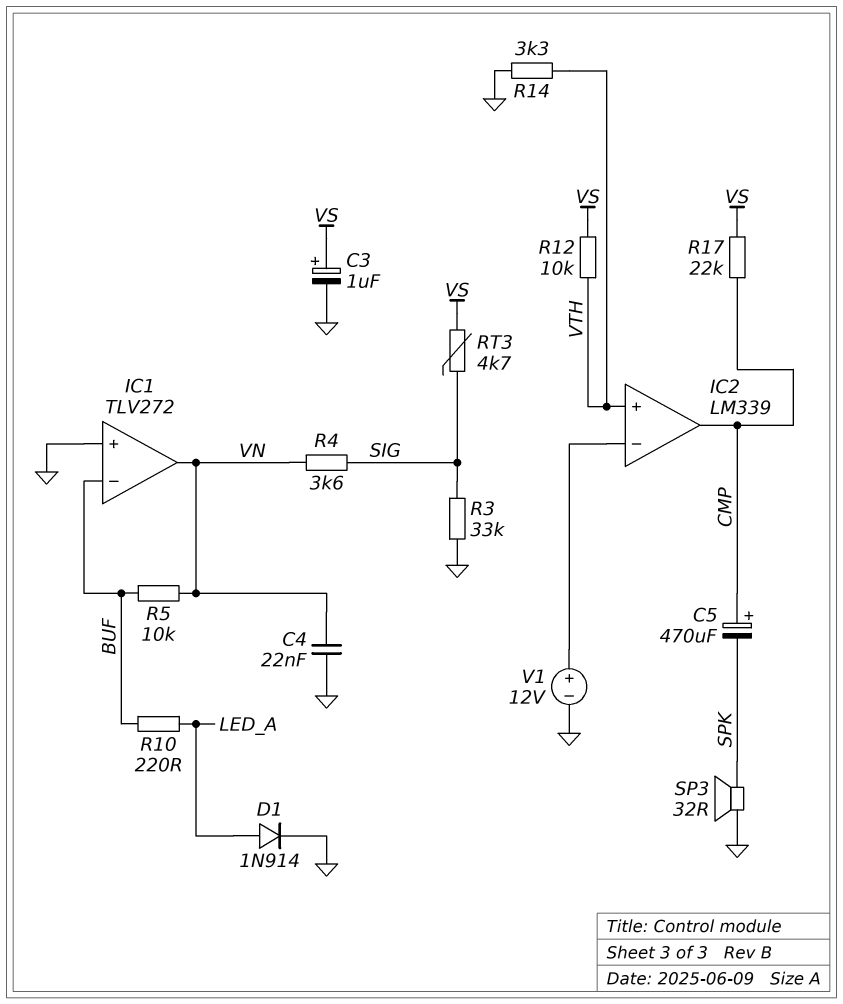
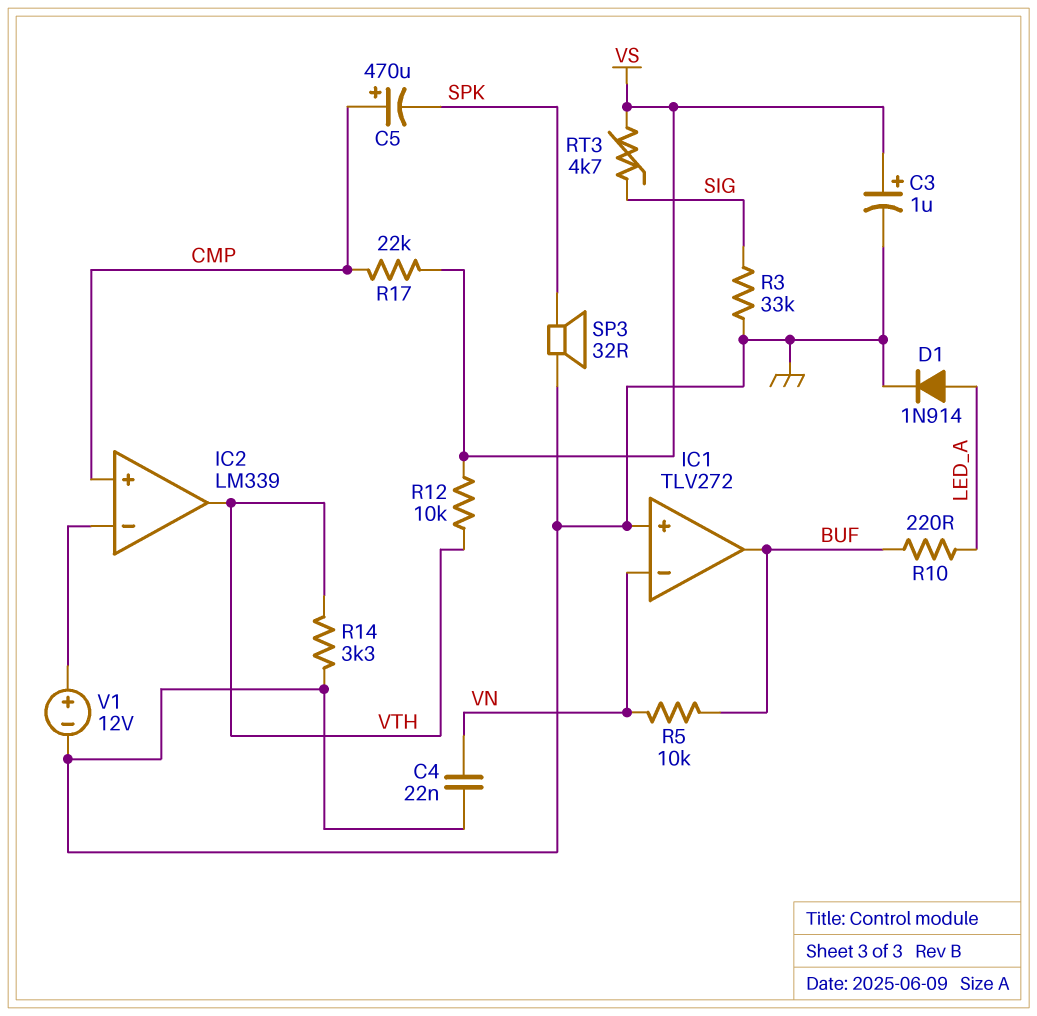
IC1 pin in-: BUF -> VN
IC1 pin out: VN -> BUF
IC2 pin in+: VTH -> CMP
IC2 pin out: CMP -> VTH
R4: 3.6k (SIG, VN) -> none

